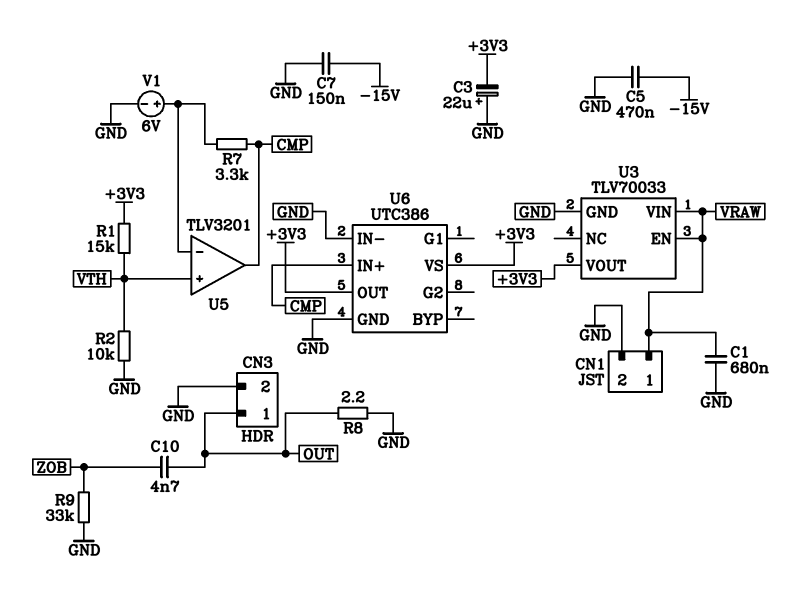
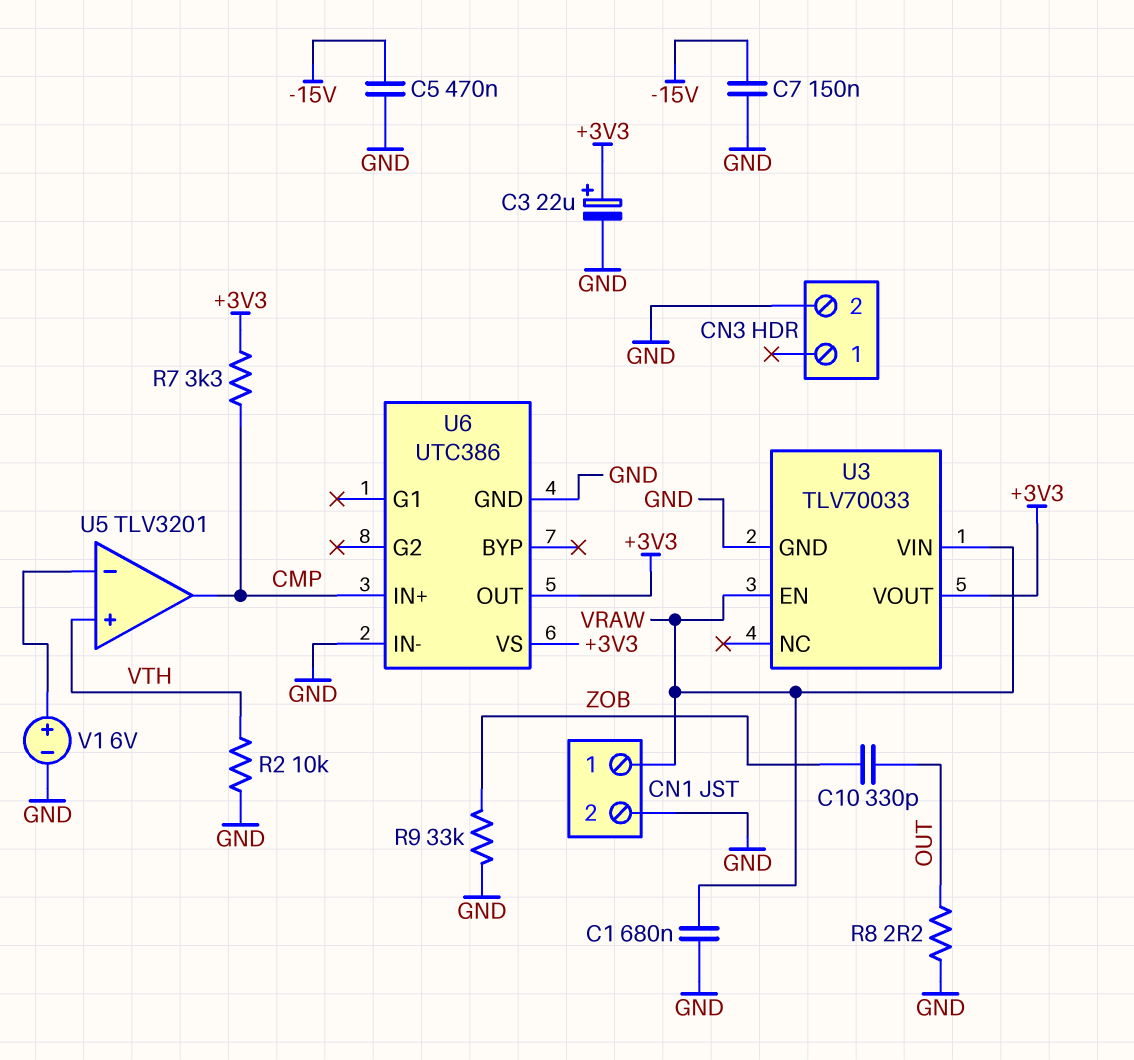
C3: 22uF (plus GND, minus +3V3) -> 22uF (plus +3V3, minus GND)
C10: 4.7nF (OUT, ZOB) -> 330pF (OUT, ZOB)
CN3 pin 1: OUT -> none
R1: 15k (+3V3, VTH) -> none
R7: 3.3k (CMP, U5/in-) -> 3.3k (+3V3, CMP)

